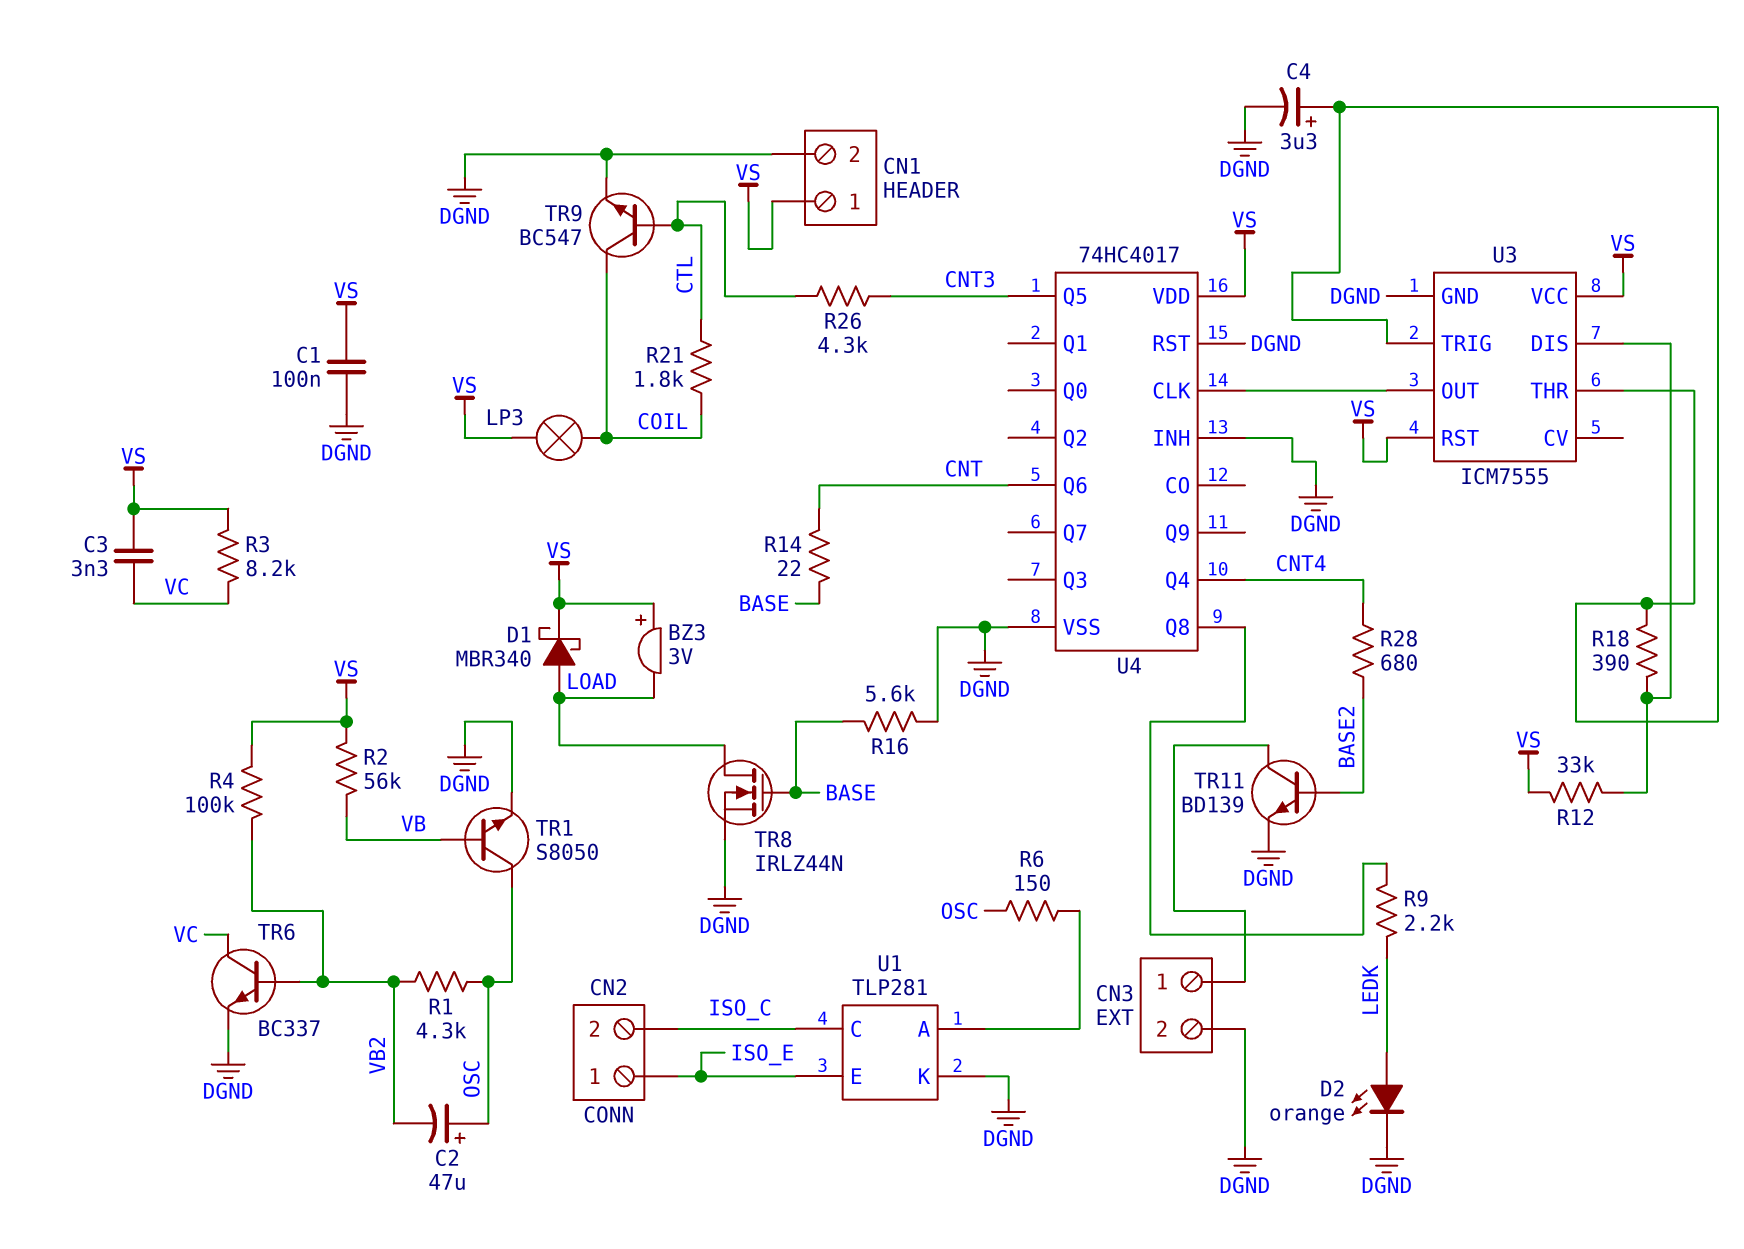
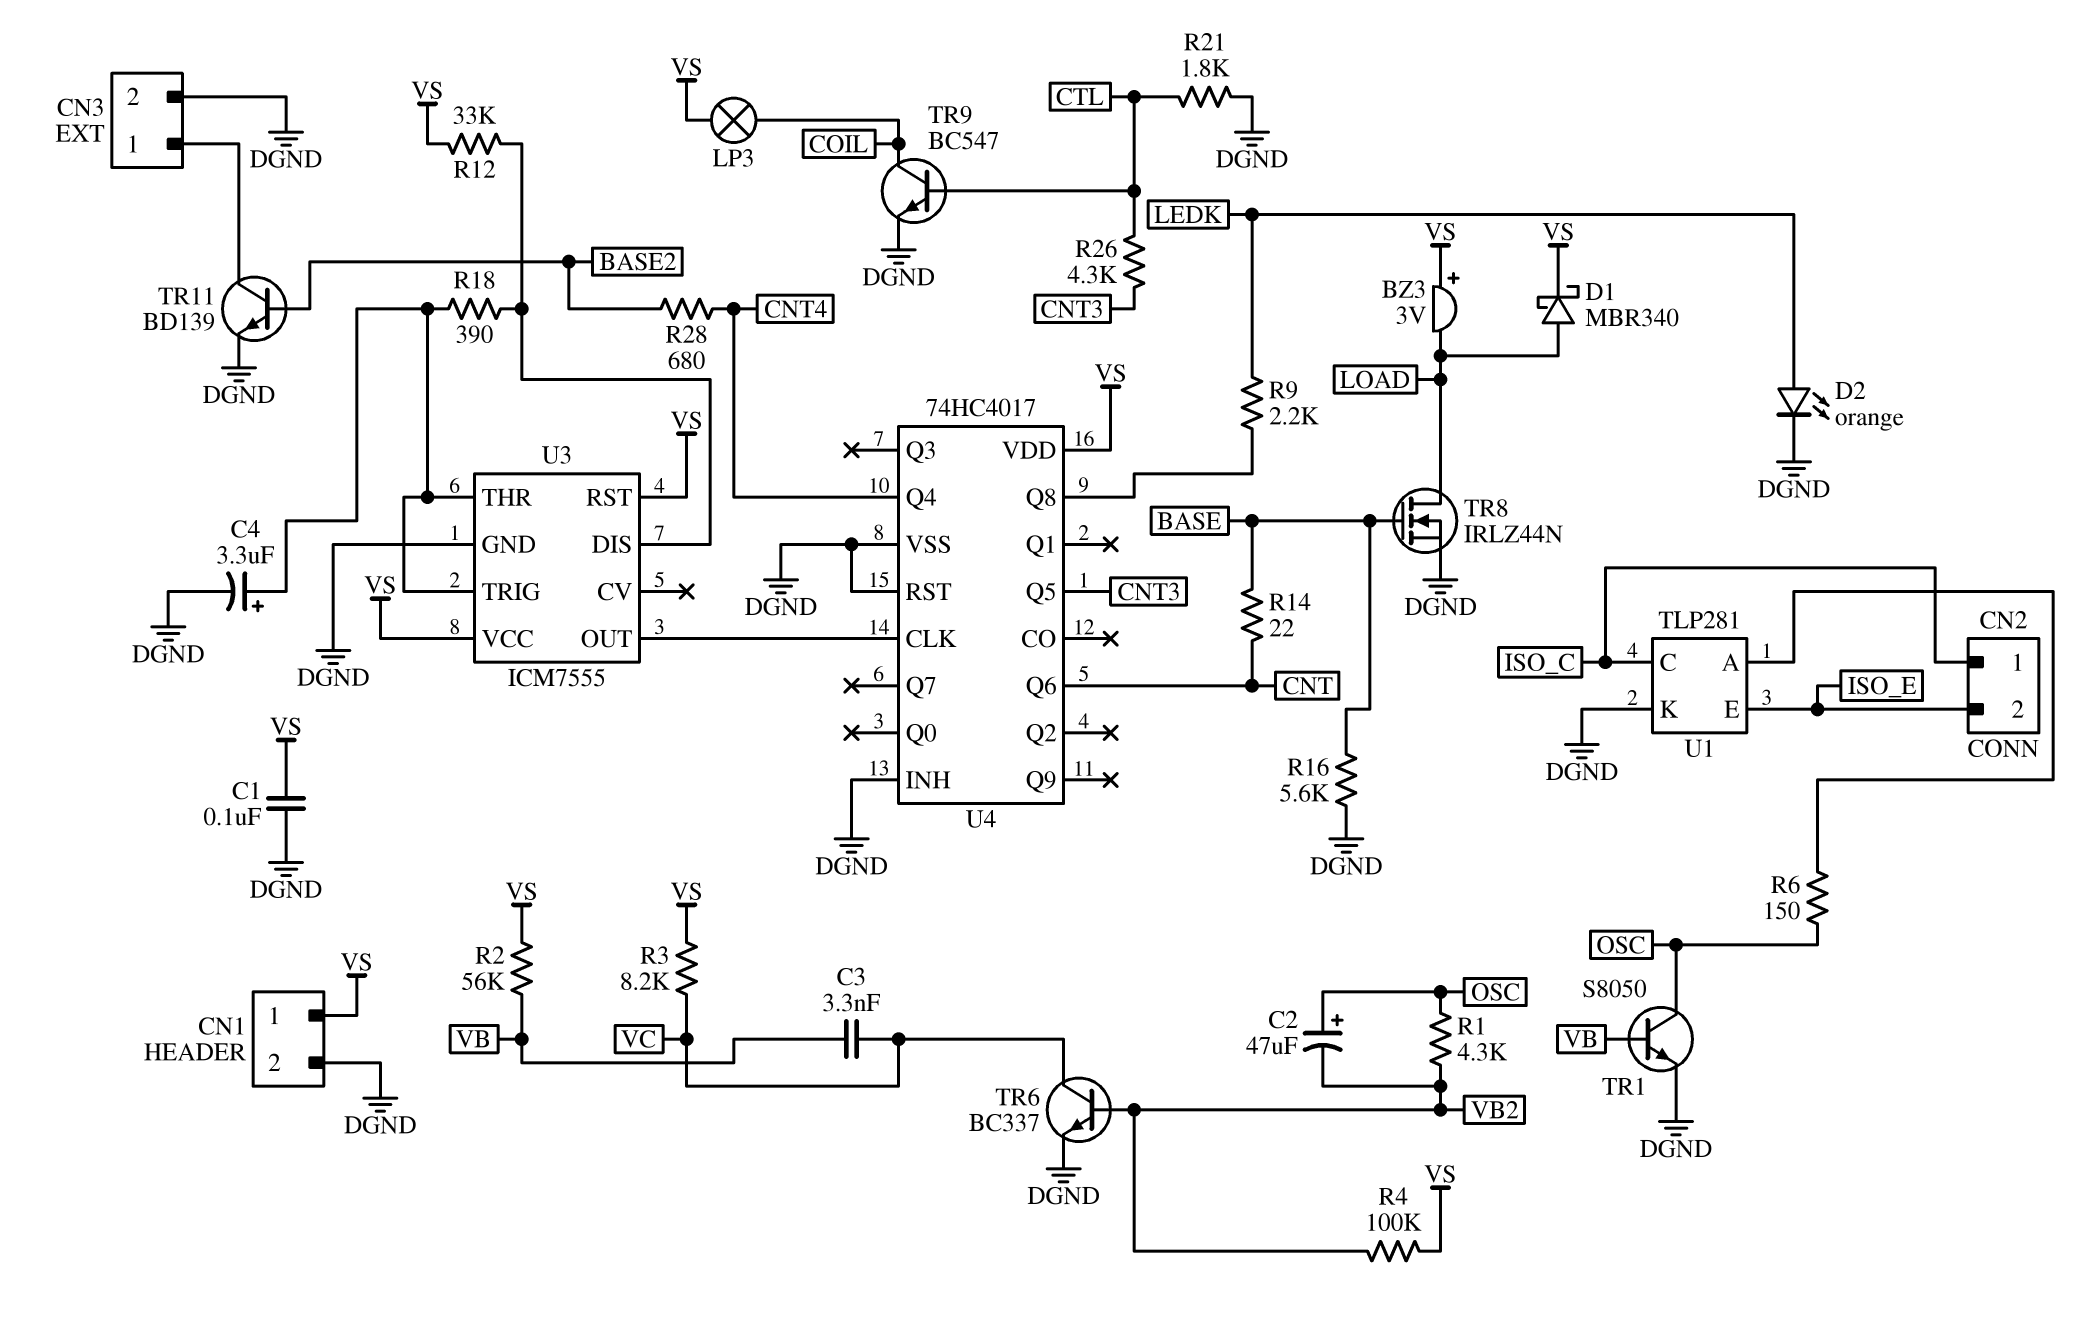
C3: 3.3nF (VC, VS) -> 3.3nF (VB, VC)
CN2 pin 1: ISO_E -> ISO_C
CN2 pin 2: ISO_C -> ISO_E
R21: 1.8k (COIL, CTL) -> 1.8k (CTL, DGND)

